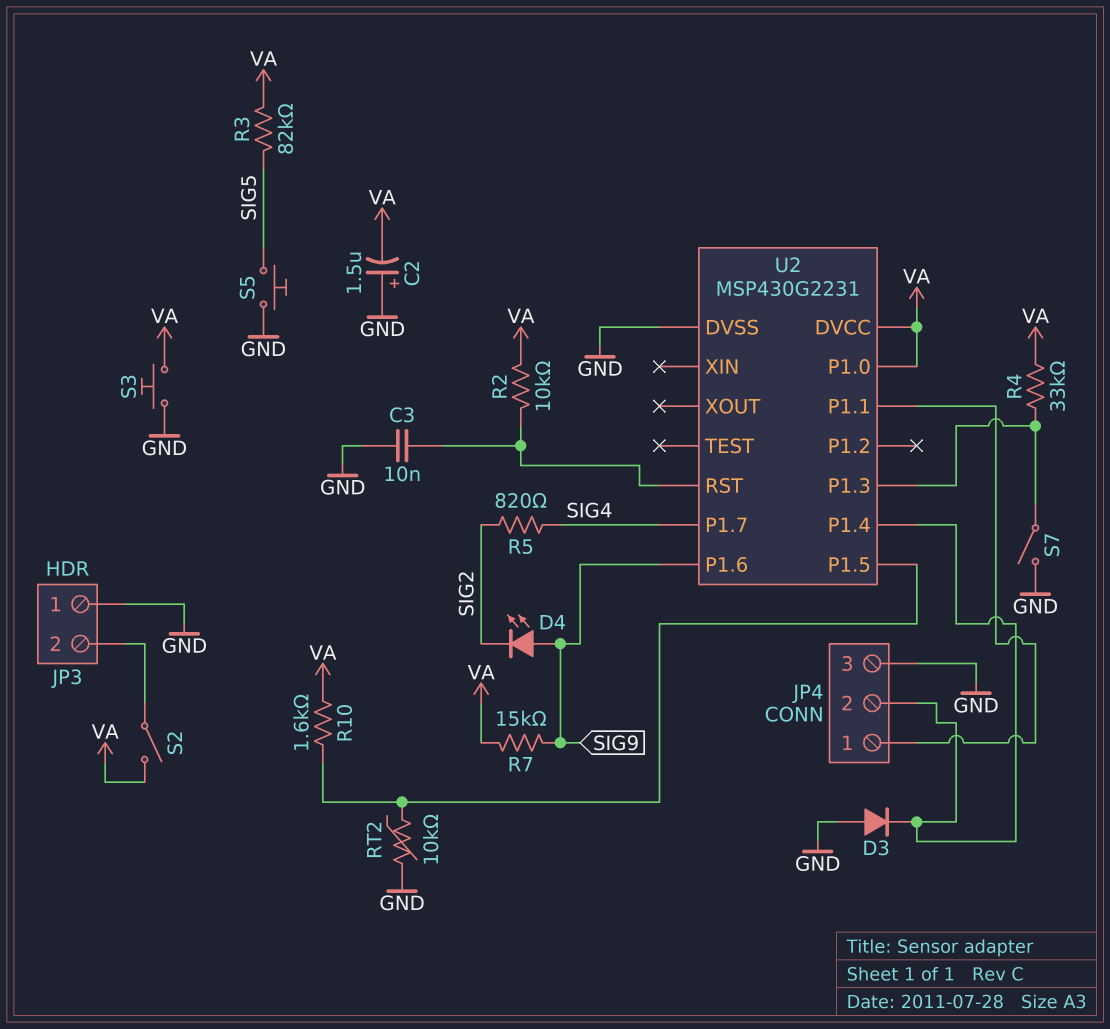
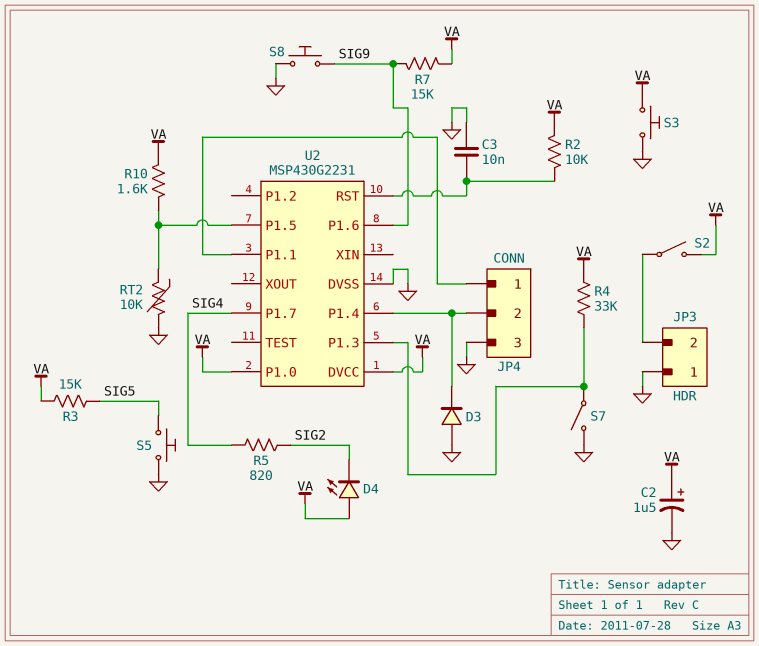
C2: 1.5uF (plus GND, minus VA) -> 1.5uF (plus VA, minus GND)
D4: LED (A SIG9, K SIG2) -> LED (A VA, K SIG2)
R3: 82k (SIG5, VA) -> 15k (SIG5, VA)
S8: none -> button (GND, SIG9)

